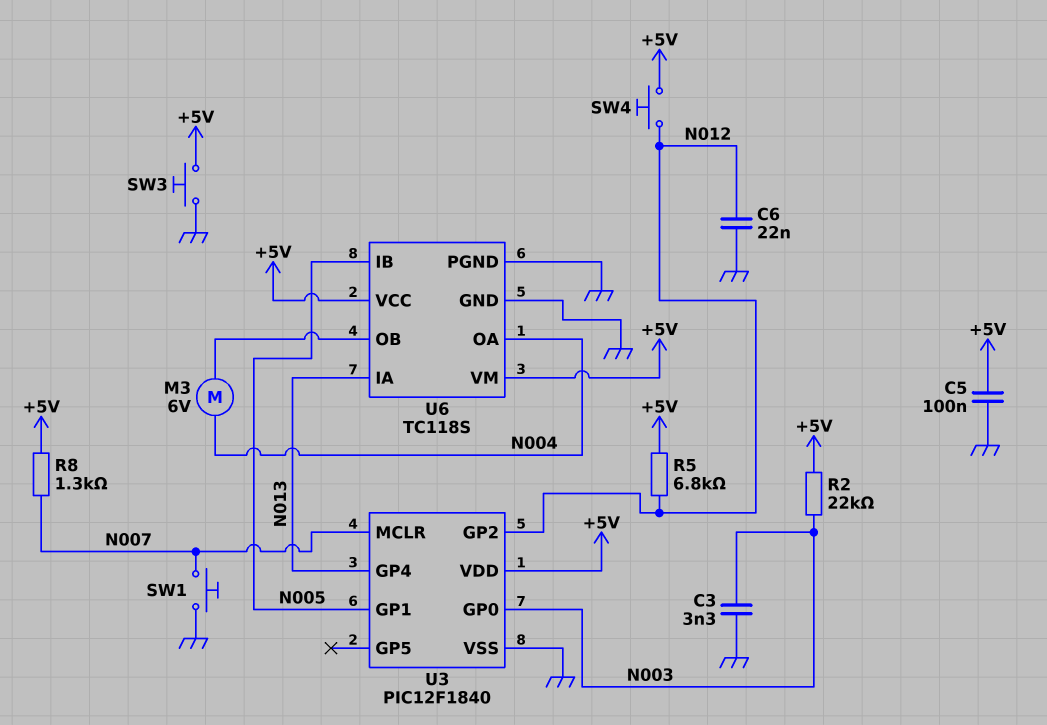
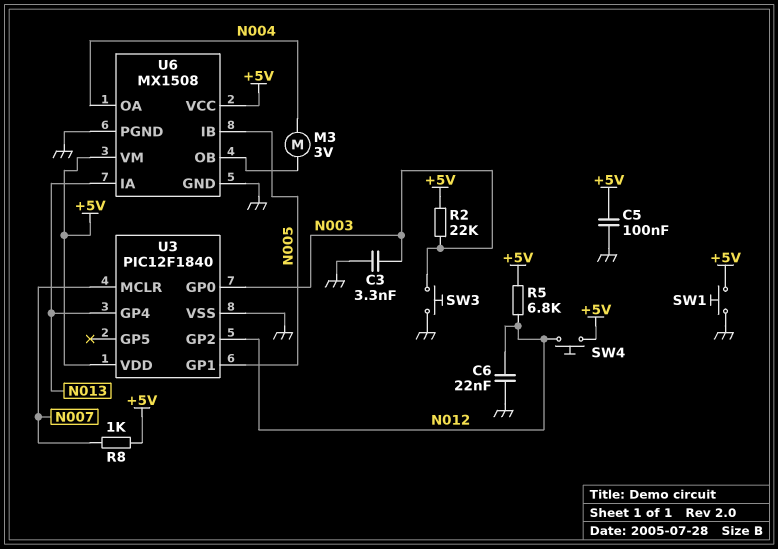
M3: motor 6V (N004, U6/OB) -> motor 3V (N004, U6/OB)
R8: 1.3k (+5V, N007) -> 1k (+5V, N007)
SW1: button (GND, N007) -> button (+5V, GND)
SW3: button (+5V, GND) -> button (GND, N003)
U6: TC118S -> MX1508

